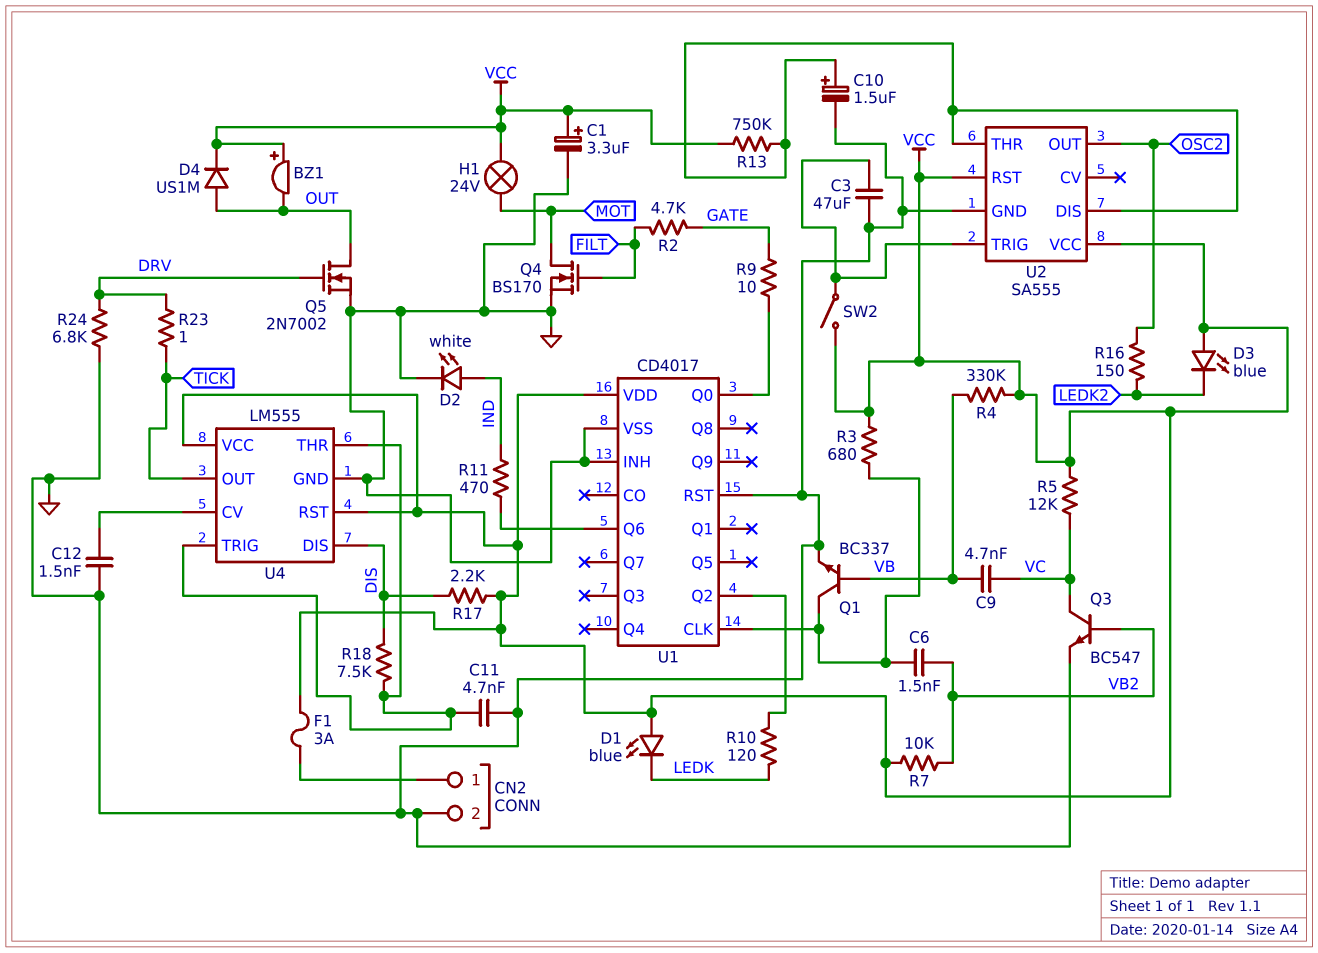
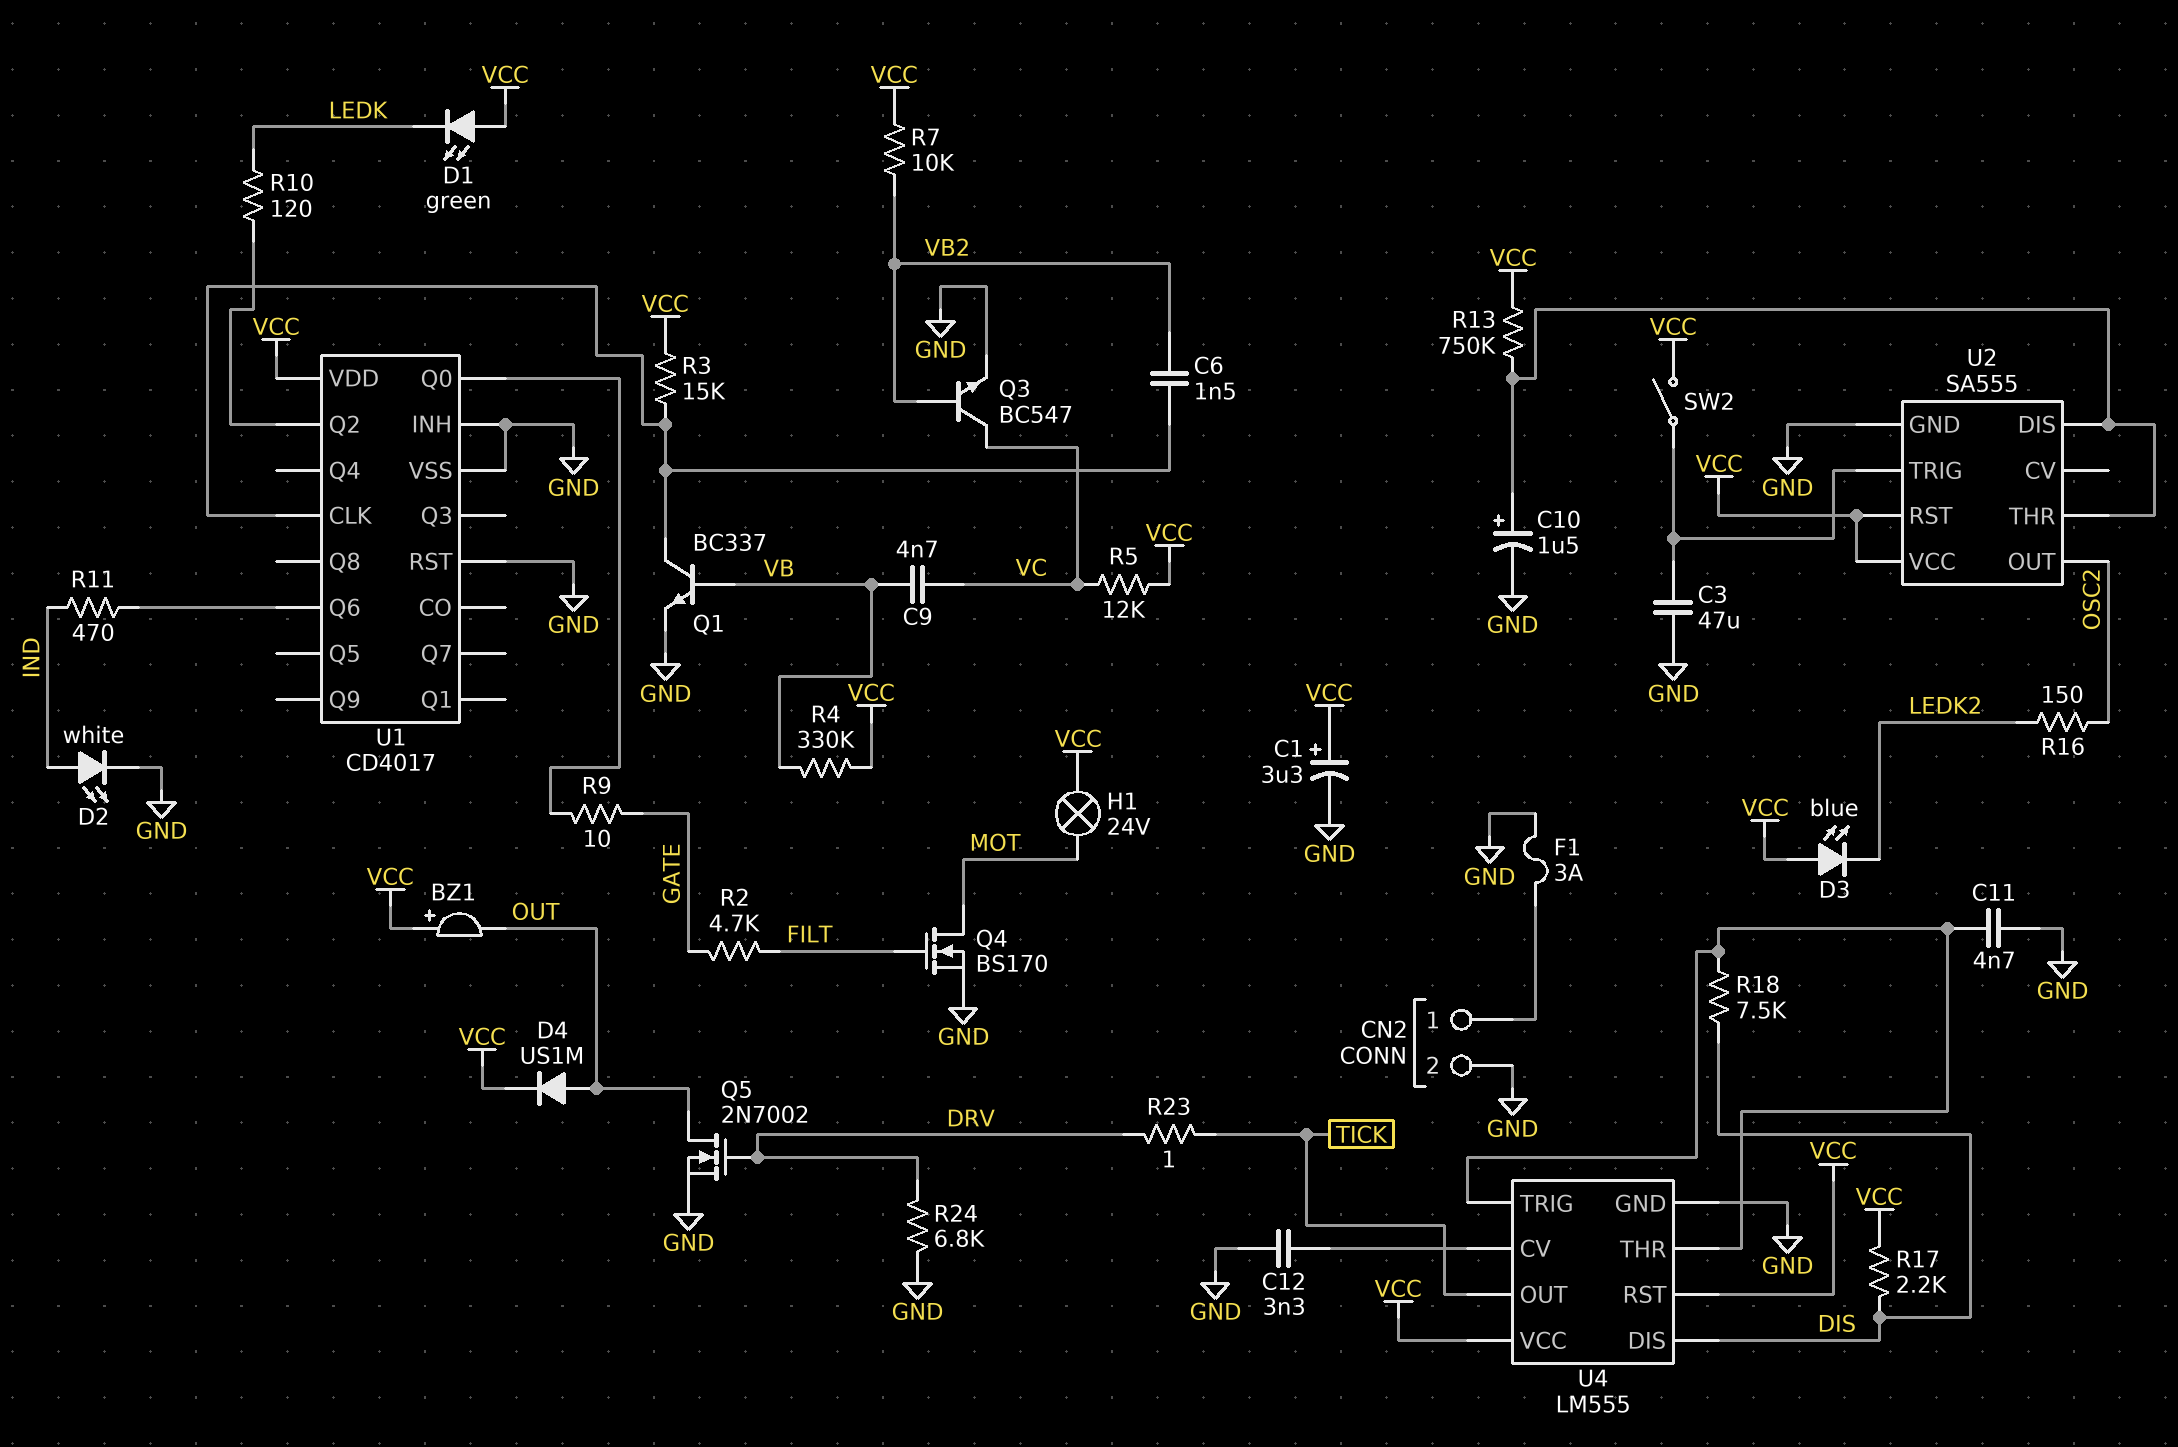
C12: 1.5nF (GND, U4/CV) -> 3.3nF (GND, U4/CV)
D1: LED blue (A VCC, K LEDK) -> LED green (A VCC, K LEDK)
F1: 3A (CN2/1, VCC) -> 3A (CN2/1, GND)
R3: 680 (U1/CLK, VCC) -> 15k (U1/CLK, VCC)

